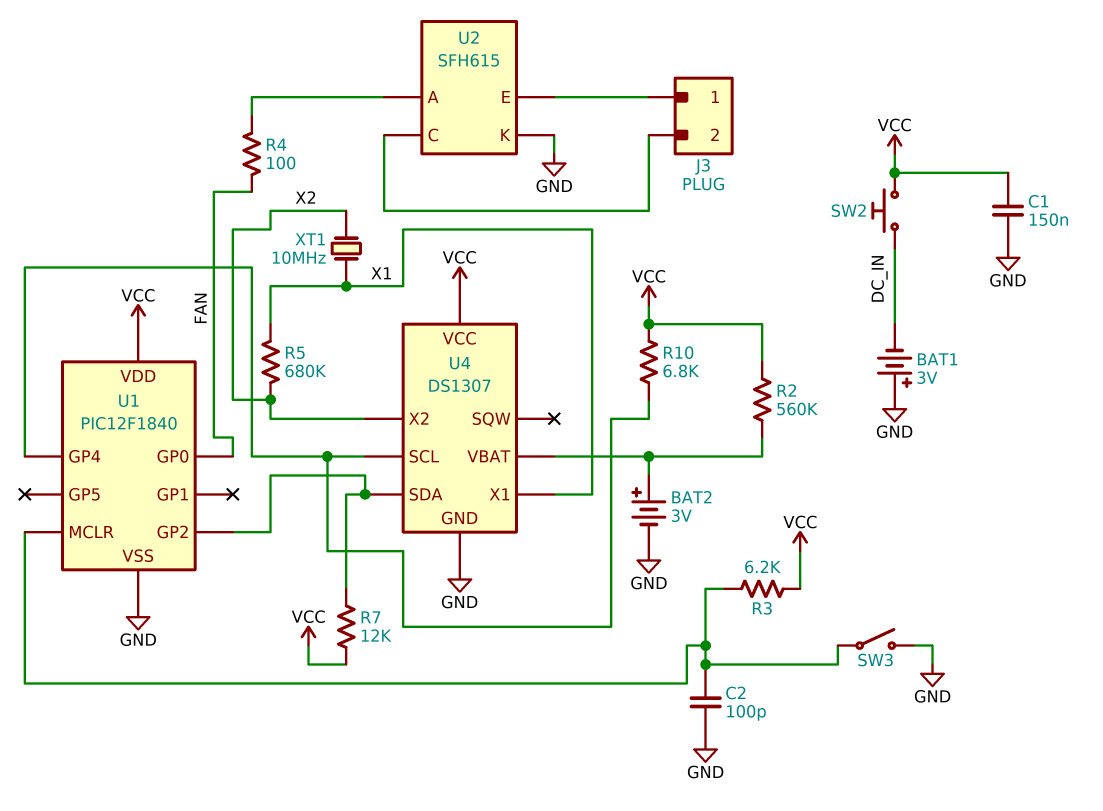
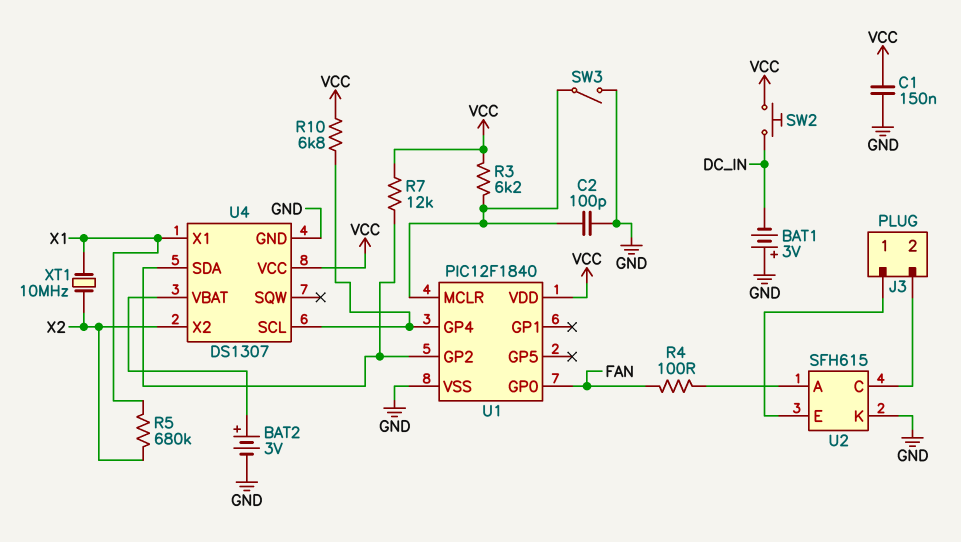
R2: 560k (U4/VBAT, VCC) -> none

